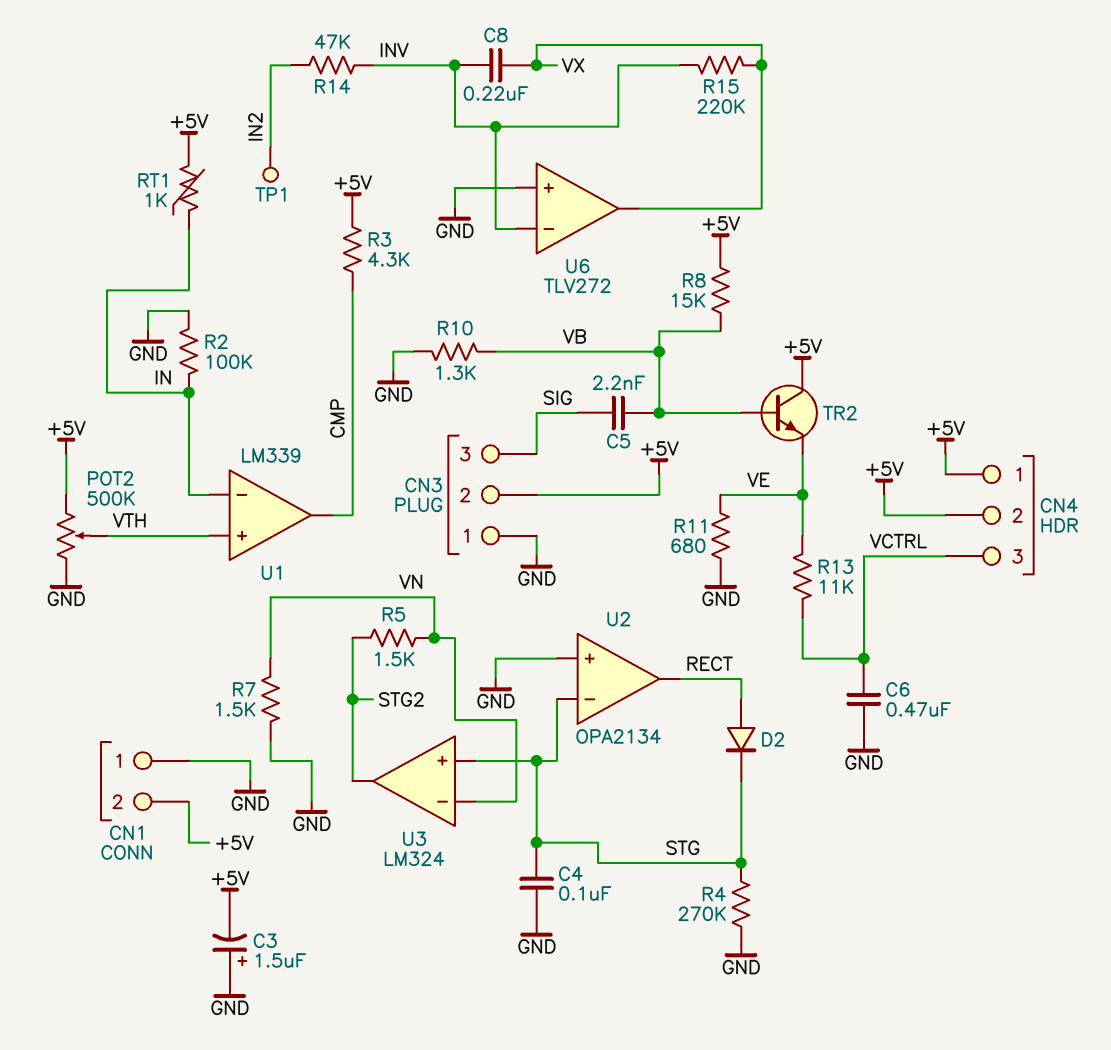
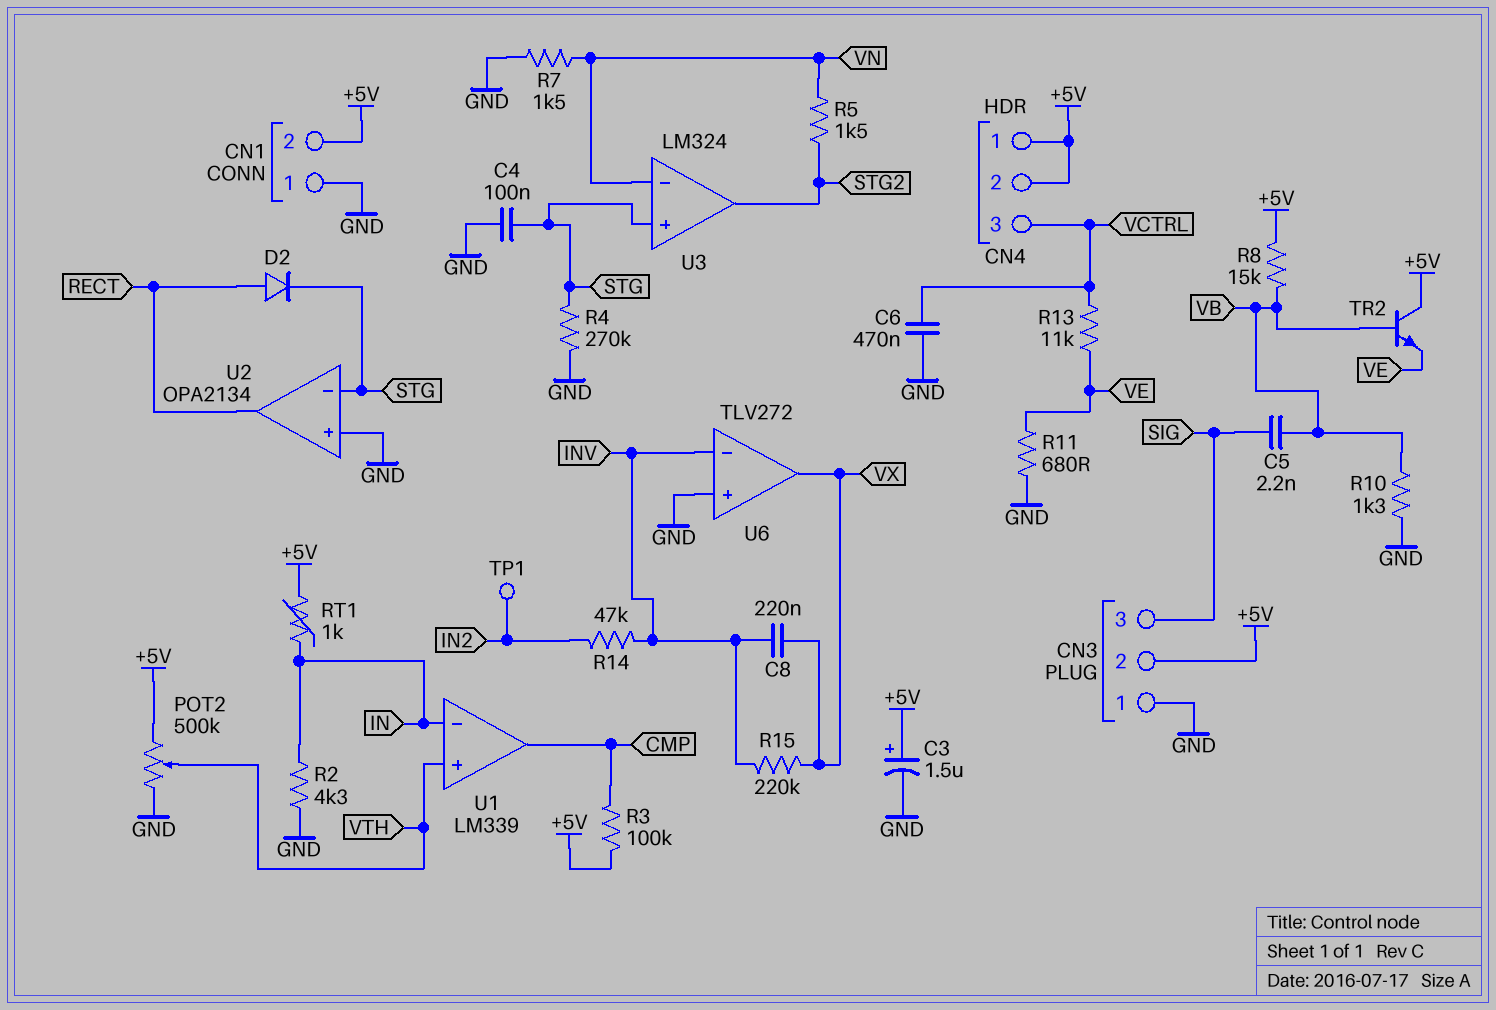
C3: 1.5uF (plus GND, minus +5V) -> 1.5uF (plus +5V, minus GND)
R2: 100k (GND, IN) -> 4.3k (GND, IN)
R3: 4.3k (+5V, CMP) -> 100k (+5V, CMP)

